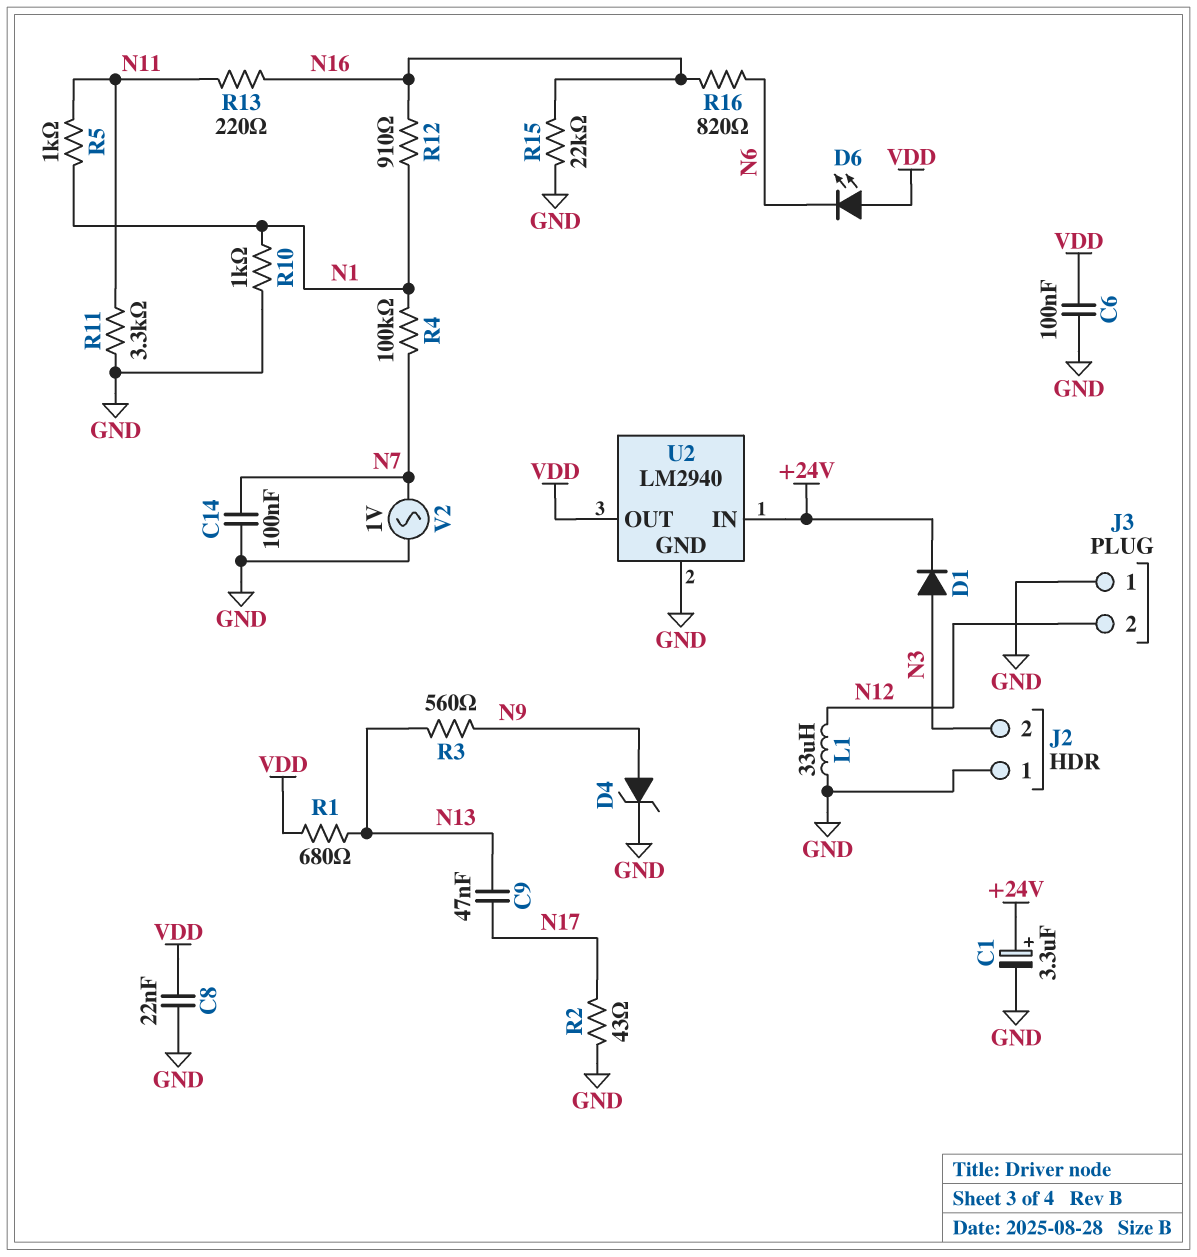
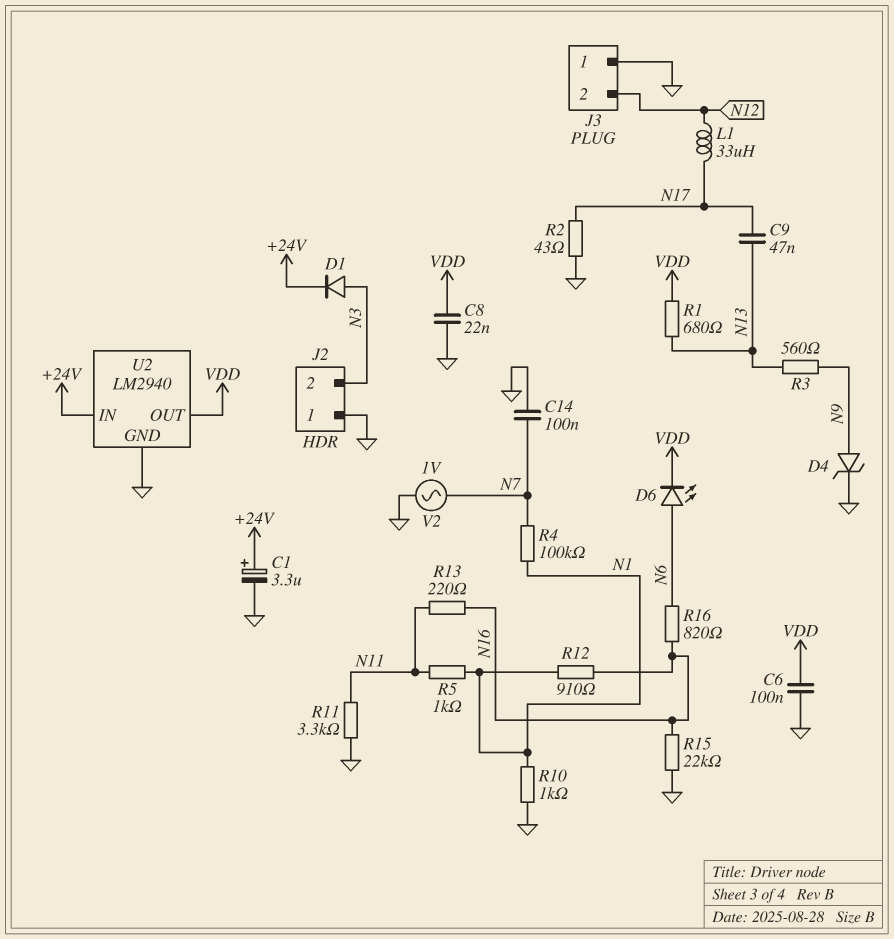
D6: LED (A VDD, K N6) -> LED (A N6, K VDD)
L1: 33uH (GND, N12) -> 33uH (N12, N17)

